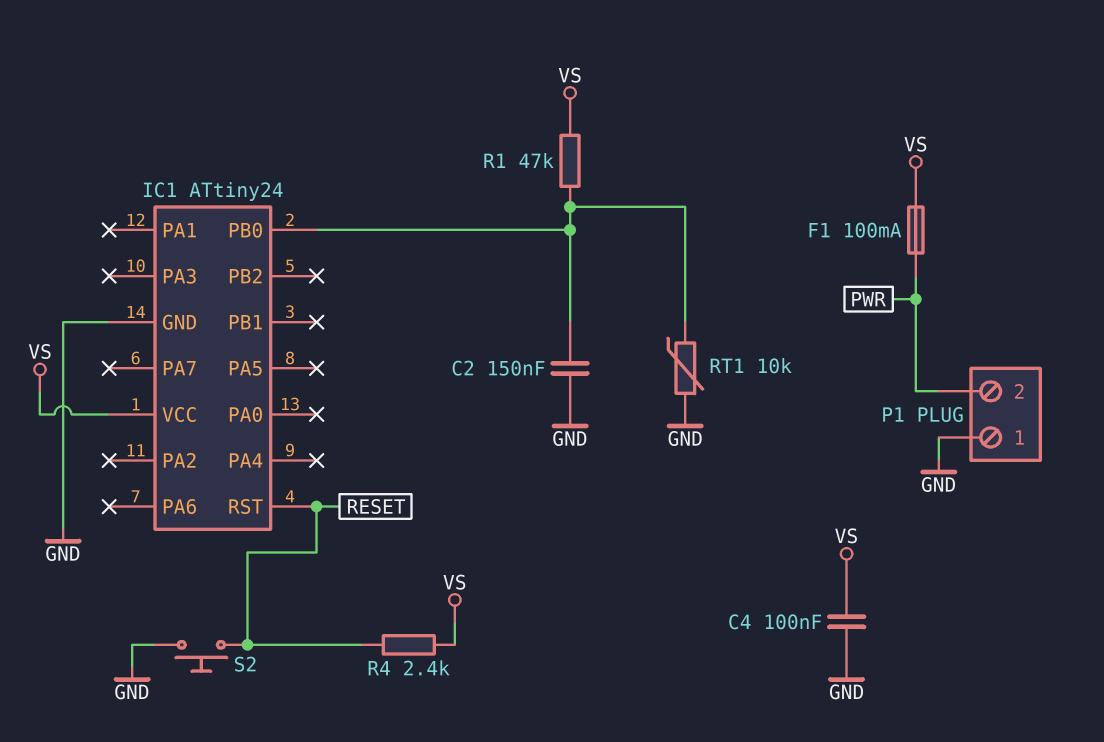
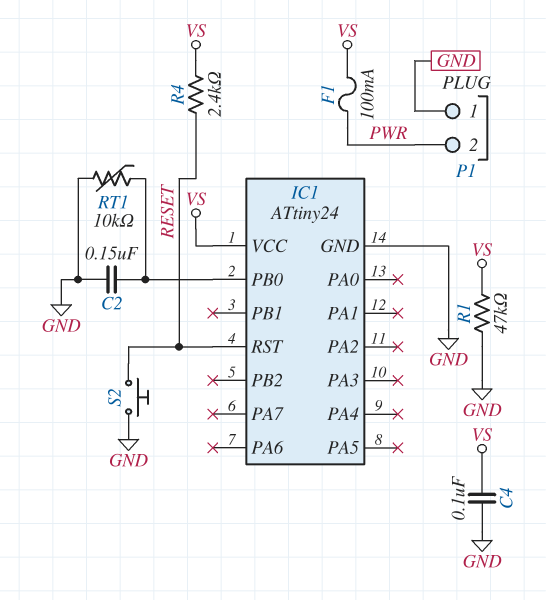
R1: 47k (IC1/PB0, VS) -> 47k (GND, VS)

